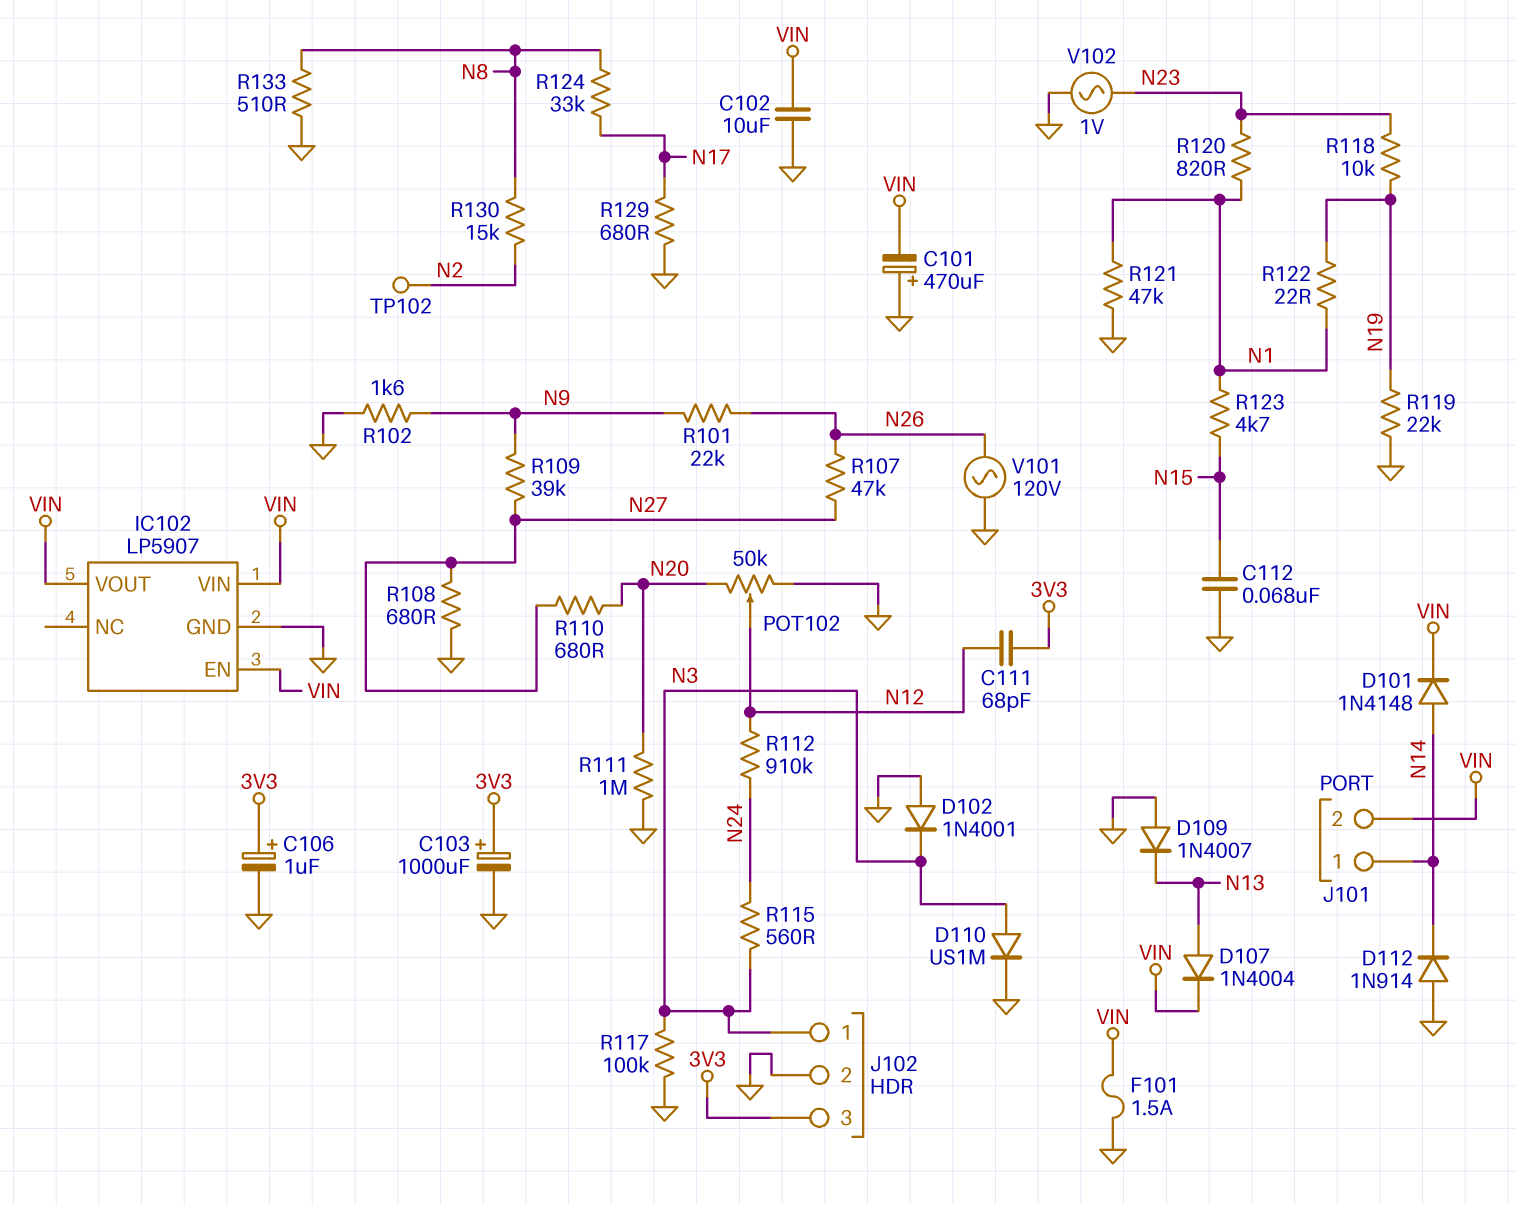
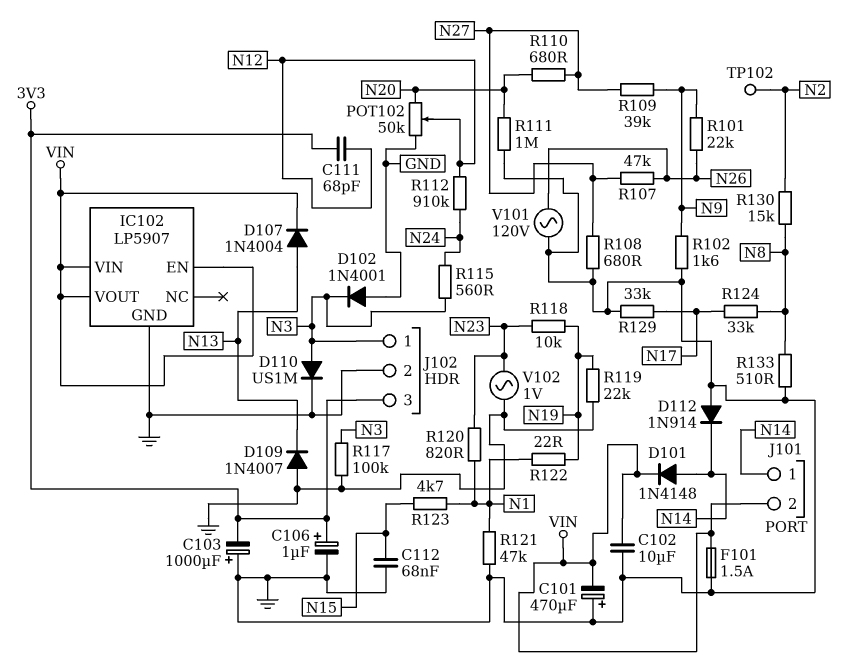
C103: 1000uF (plus 3V3, minus GND) -> 1000uF (plus GND, minus 3V3)
R129: 680 (GND, N17) -> 33k (GND, N17)

